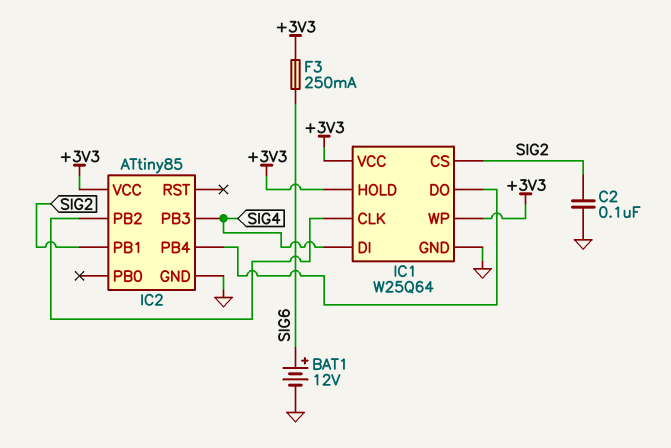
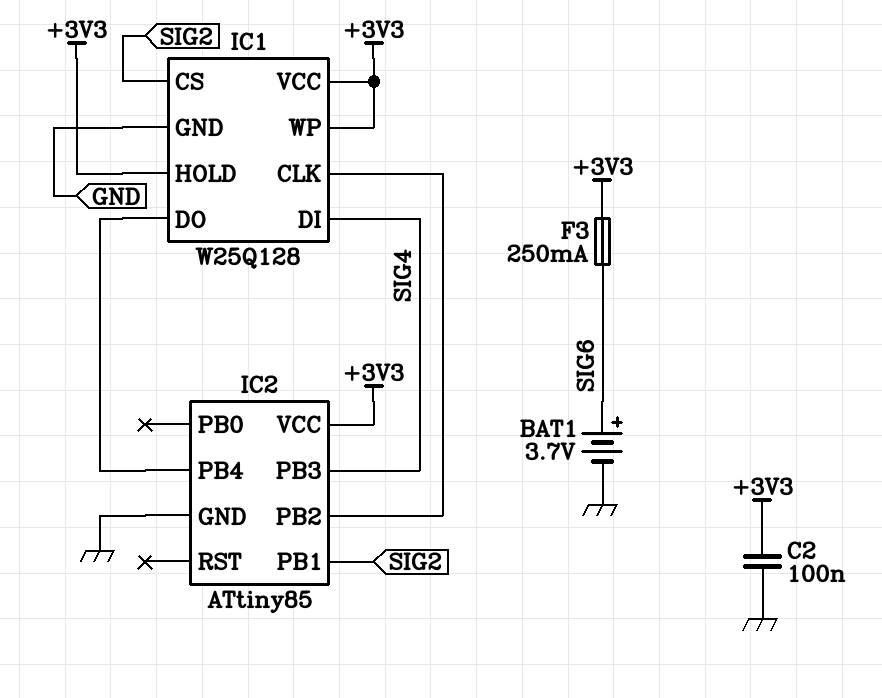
BAT1: 12V (plus SIG6, minus GND) -> 3.7V (plus SIG6, minus GND)
C2: 100nF (GND, SIG2) -> 100nF (+3V3, GND)
IC1: W25Q64 -> W25Q128

